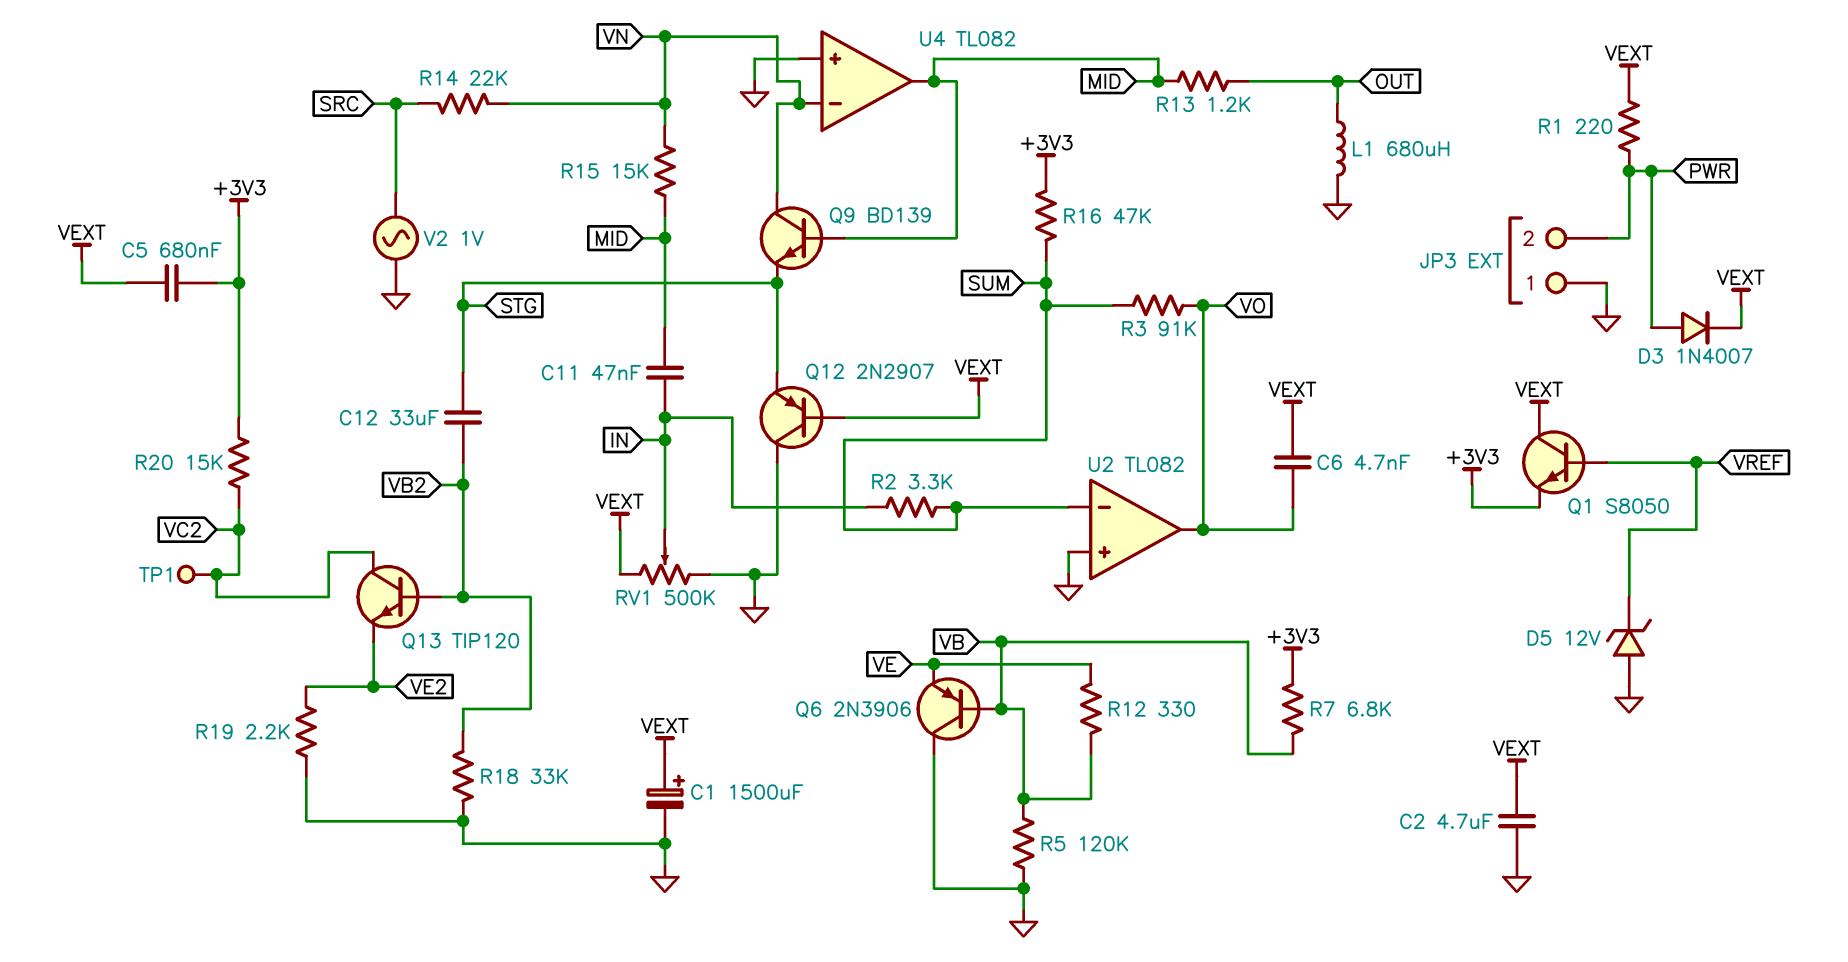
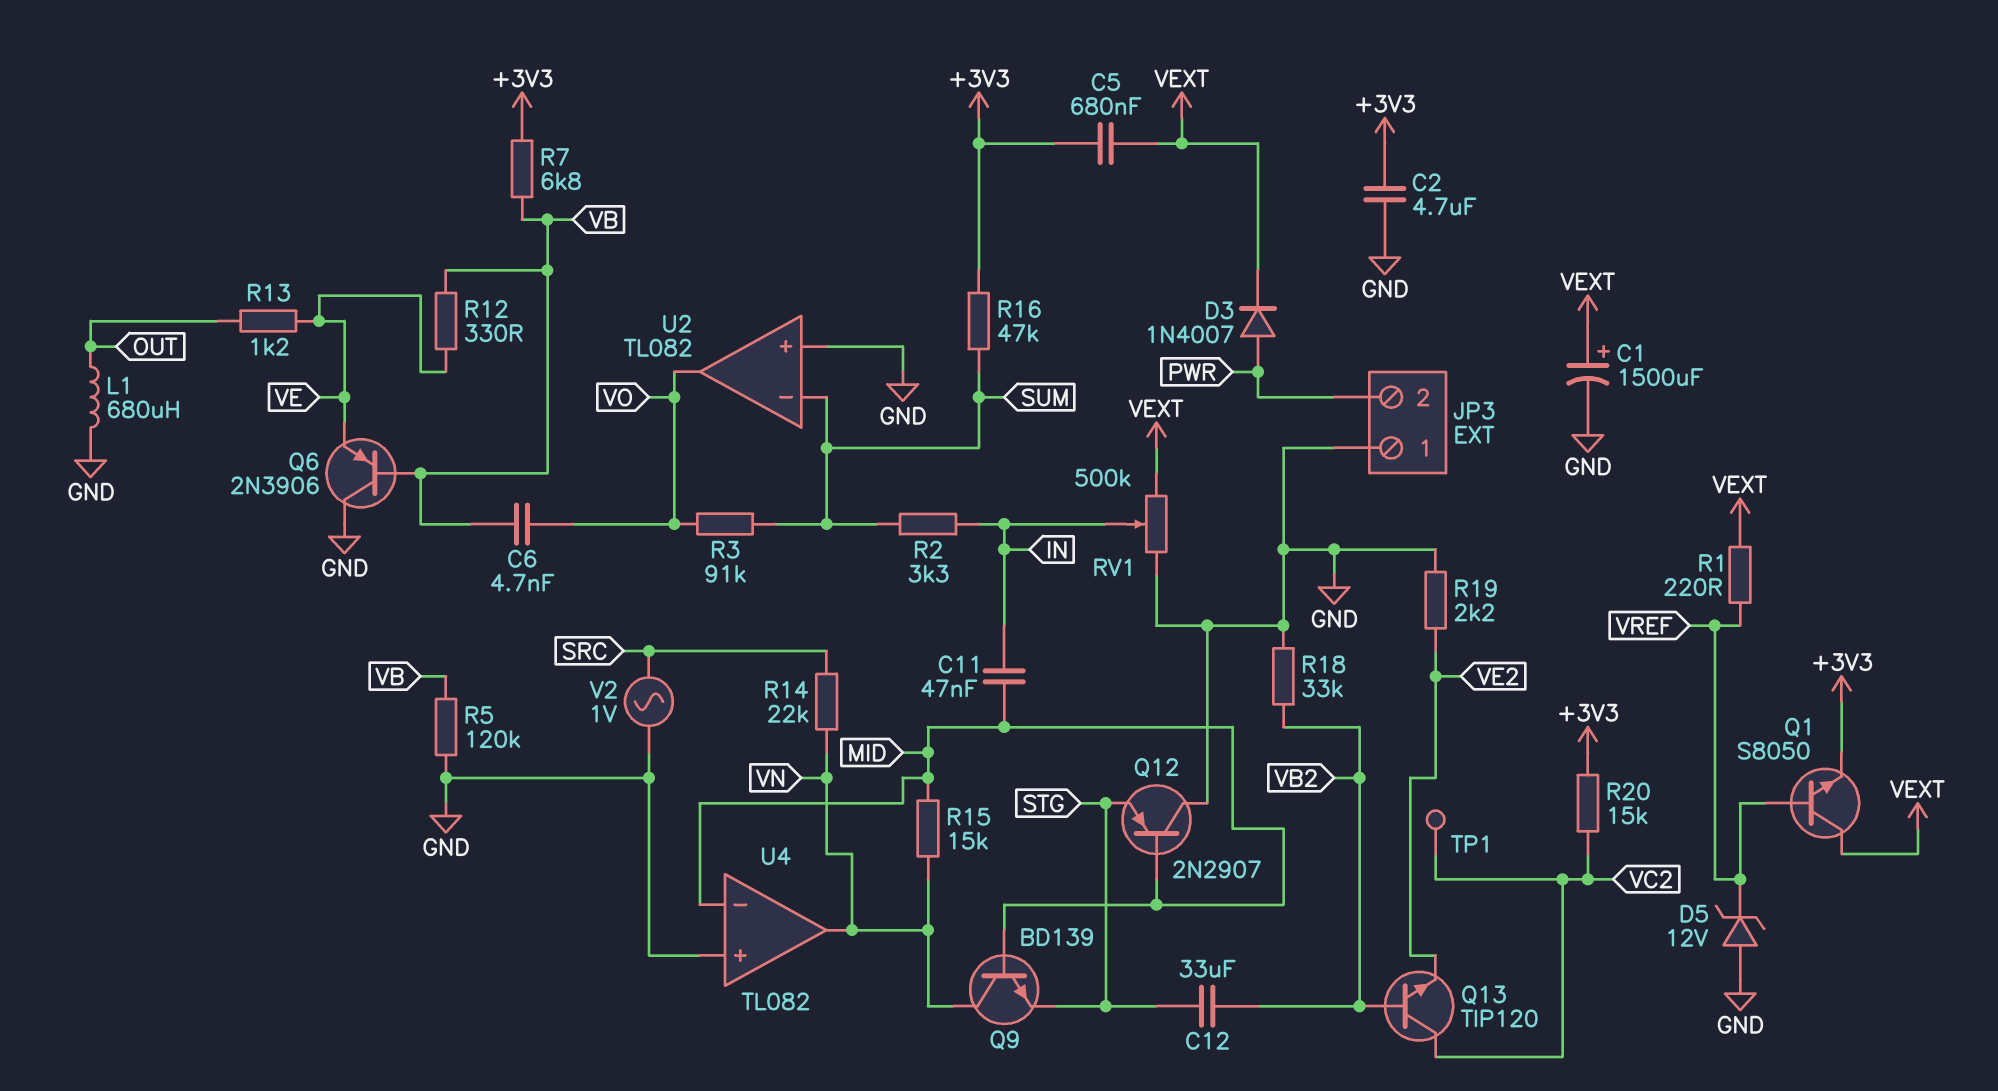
C2: 4.7uF (GND, VEXT) -> 4.7uF (+3V3, GND)
C6: 4.7nF (VEXT, VO) -> 4.7nF (VB, VO)
Q12: PNP 2N2907 (B VEXT, C GND, E STG) -> PNP 2N2907 (B MID, C GND, E STG)
R1: 220 (PWR, VEXT) -> 220 (VEXT, VREF)
R13: 1.2k (MID, OUT) -> 1.2k (OUT, VE)
U4 pin in-: VN -> MID
U4 pin out: MID -> VN

